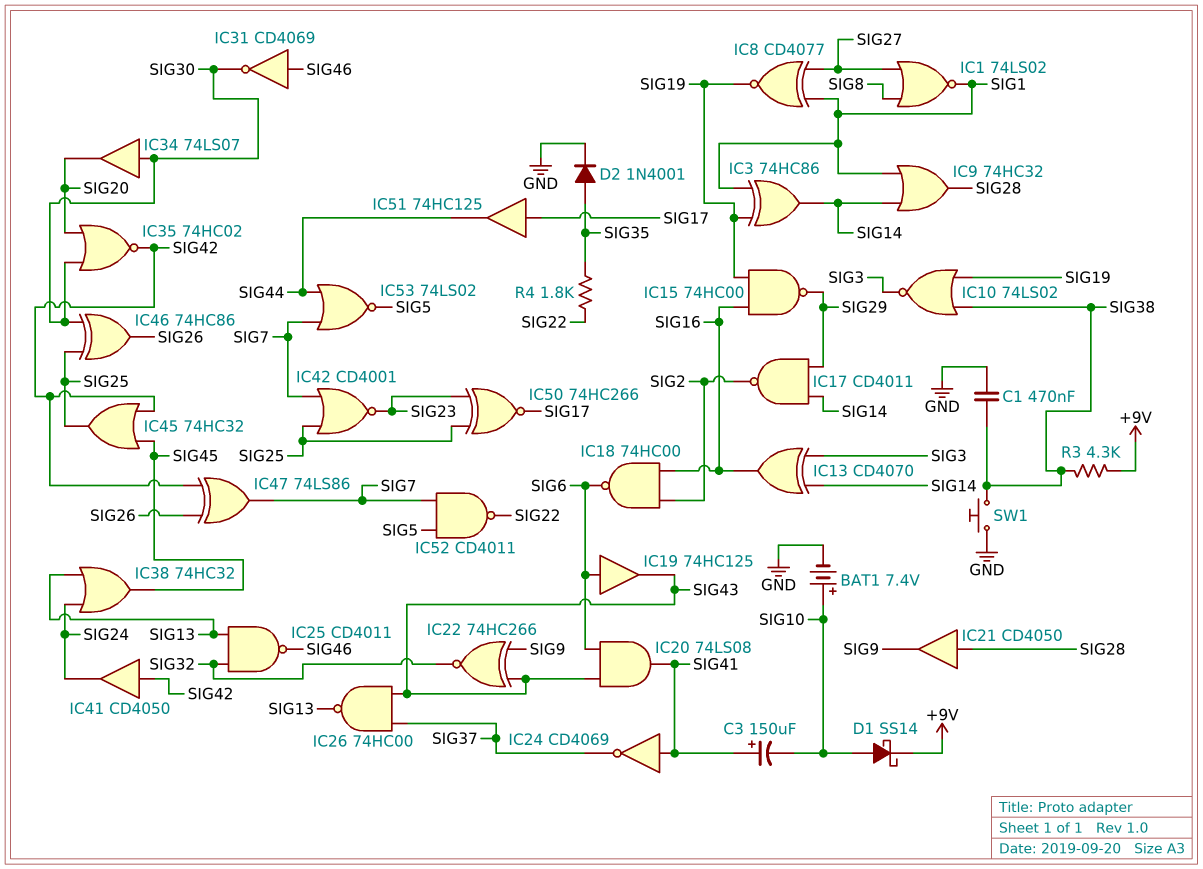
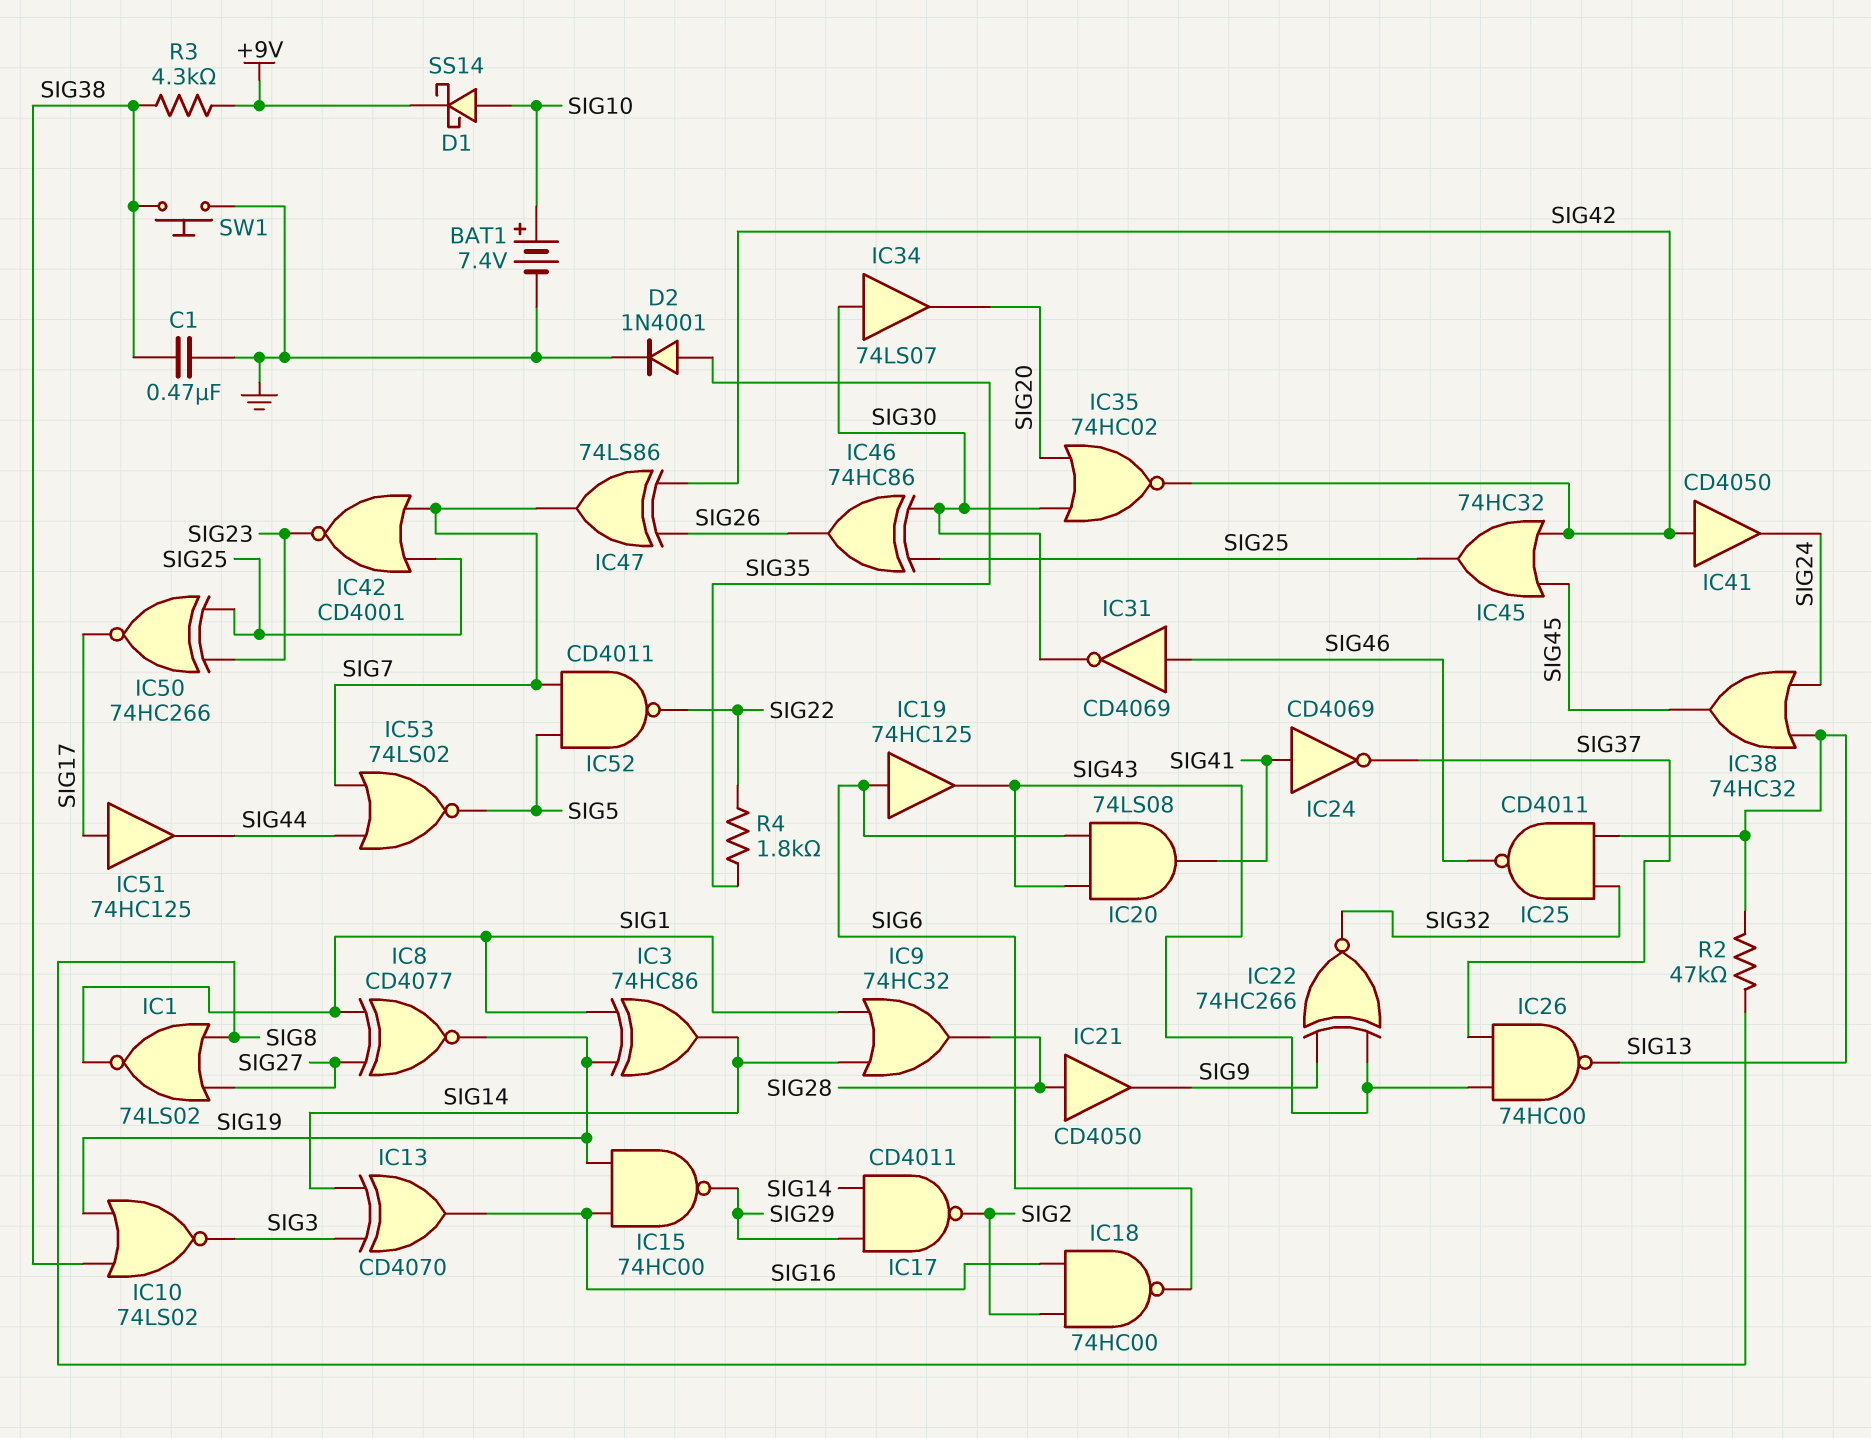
C3: 150uF (plus SIG41, minus SIG10) -> none
R2: none -> 47k (SIG8, SIG13)

